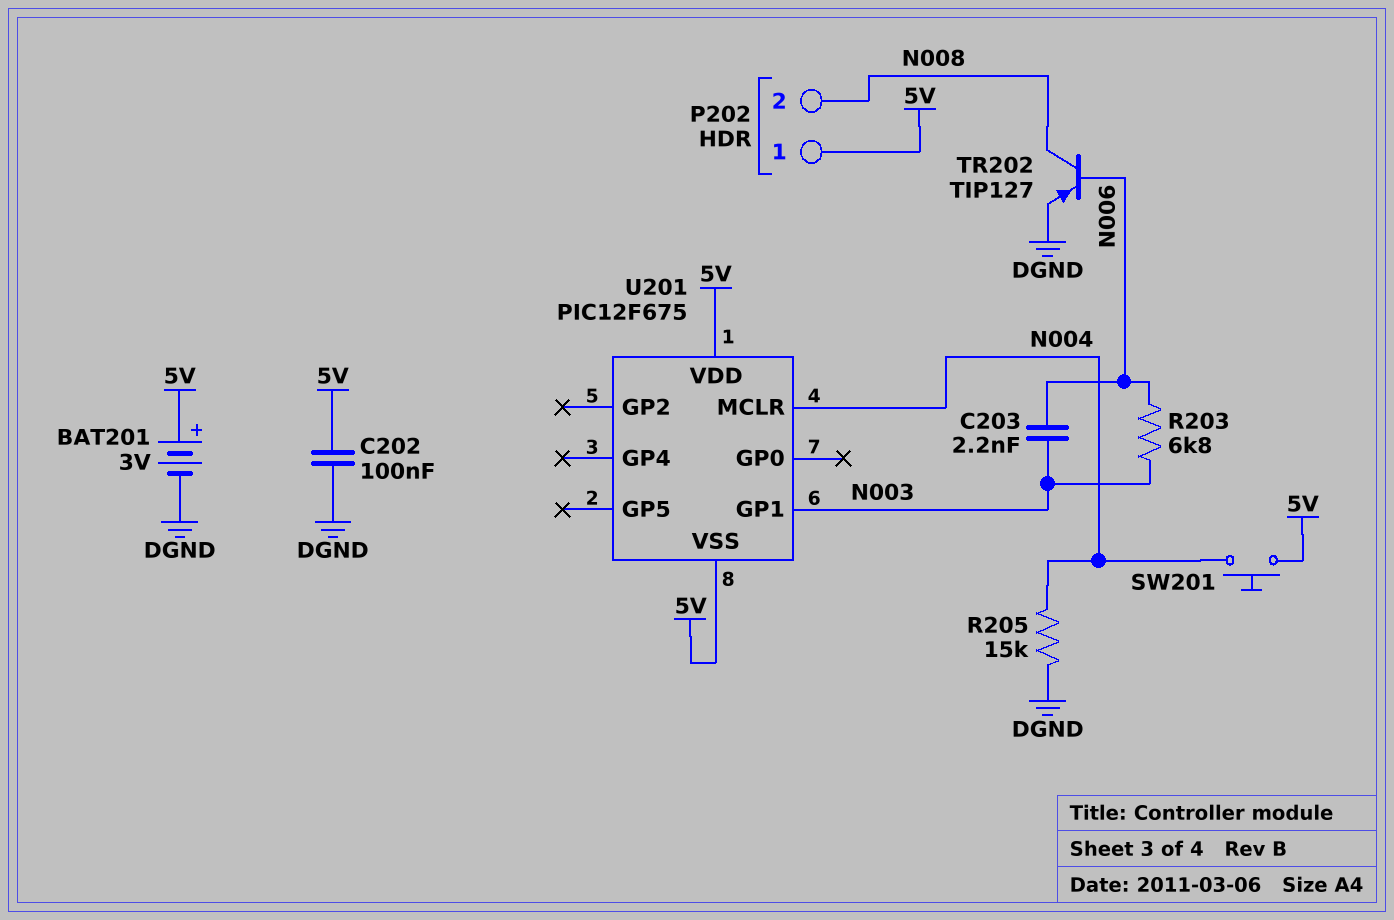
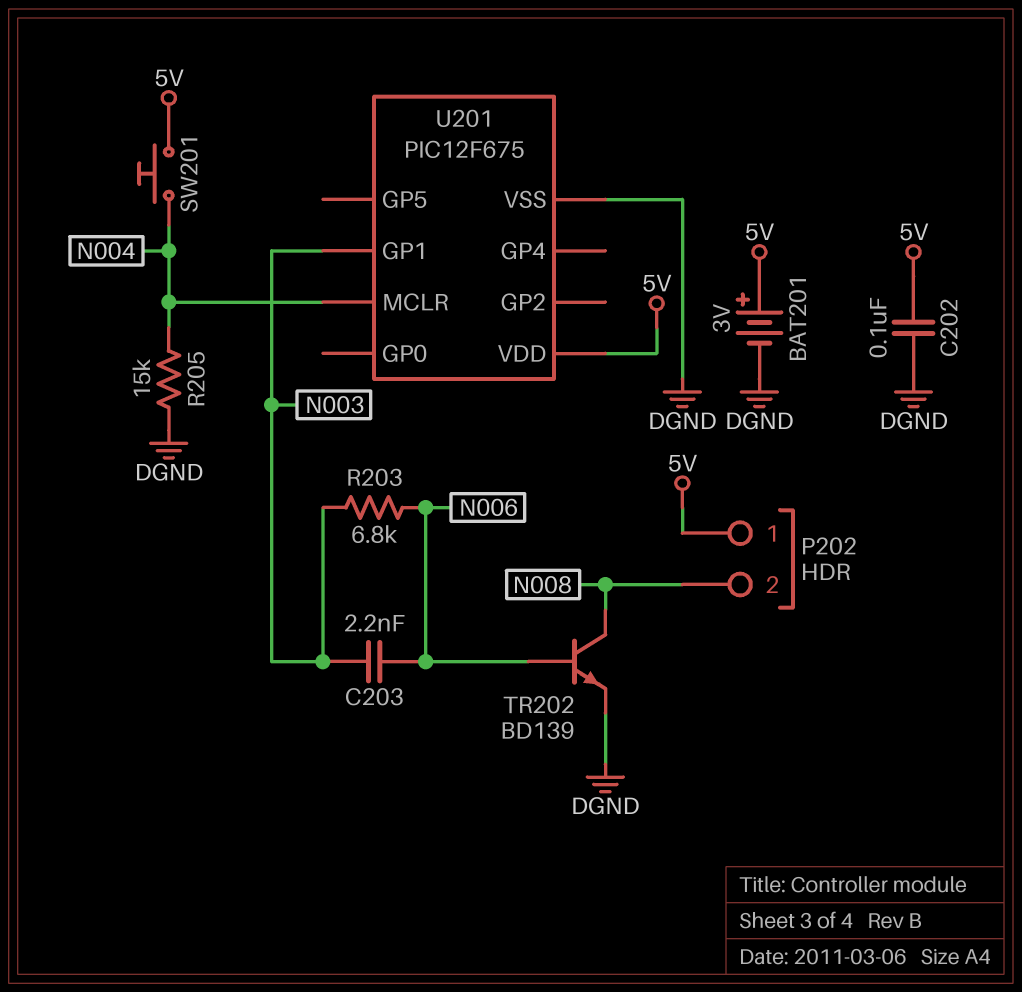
TR202: PNP TIP127 (B N006, C N008, E DGND) -> NPN BD139 (B N006, C N008, E DGND)
U201 pin VSS: 5V -> DGND

